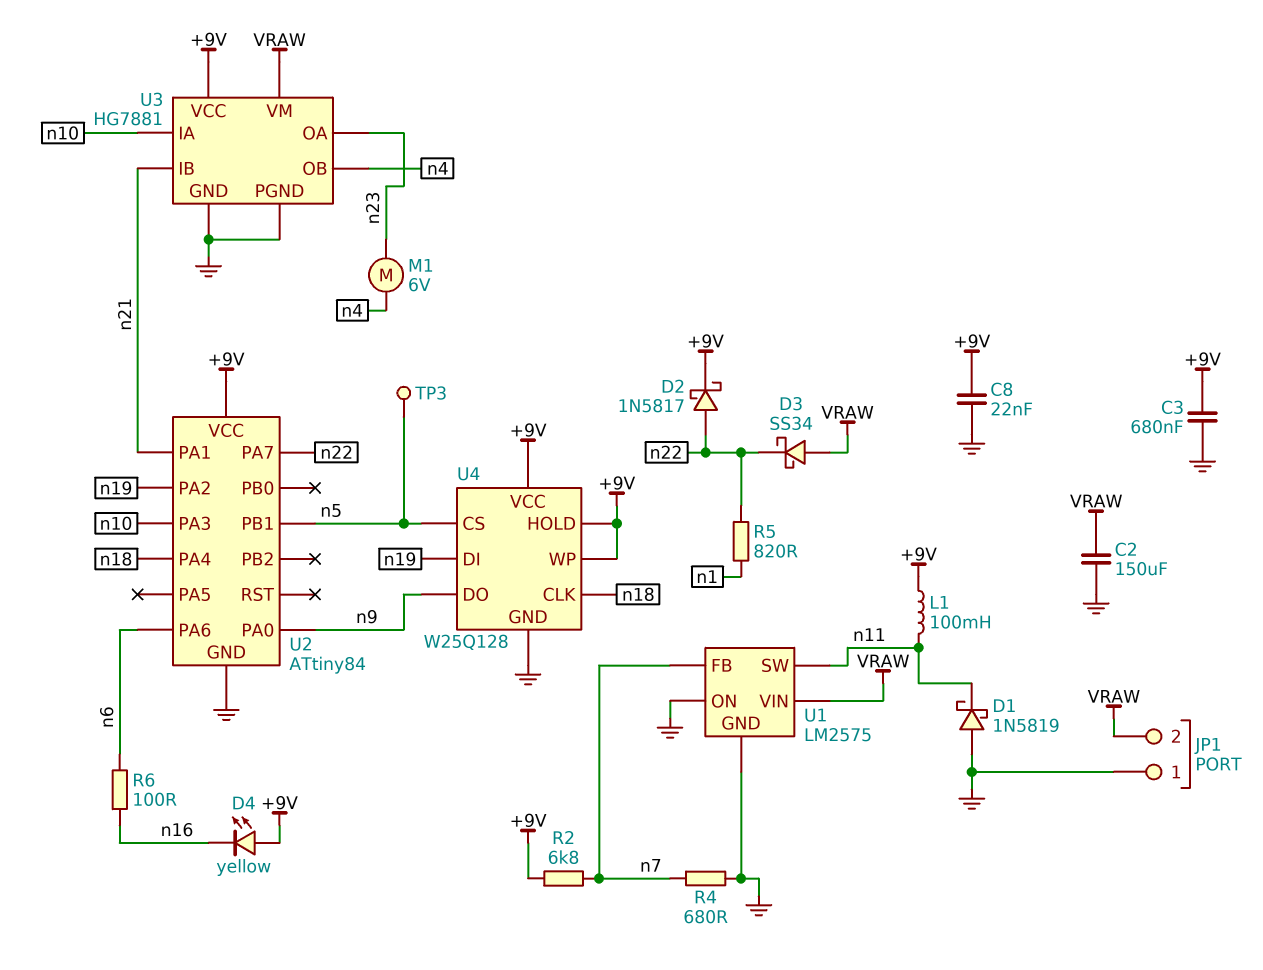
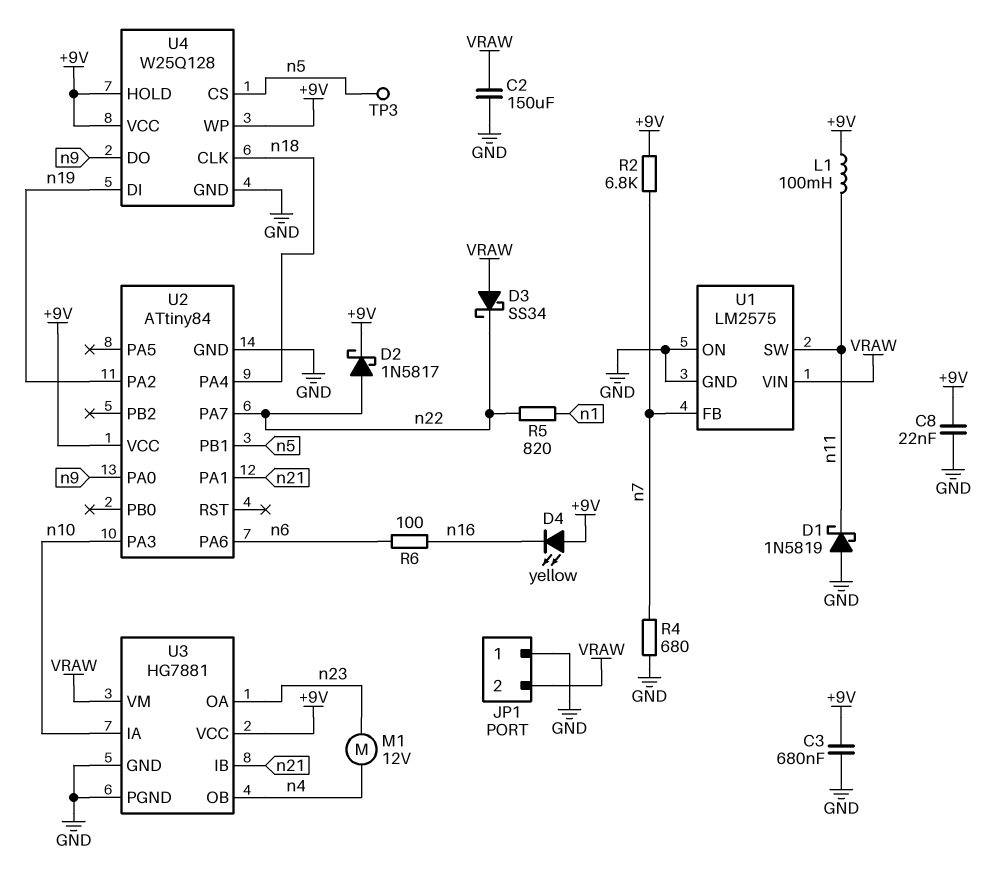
M1: motor 6V (n4, n23) -> motor 12V (n4, n23)

